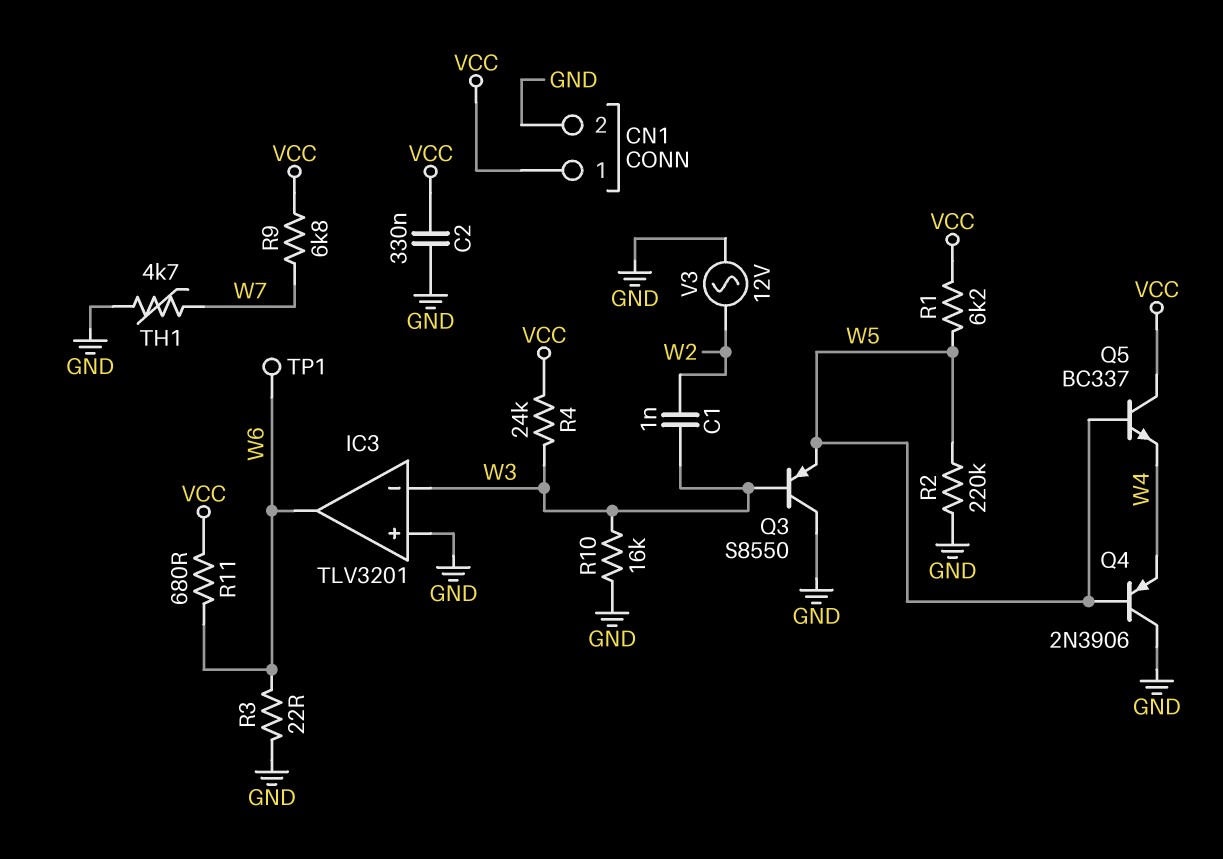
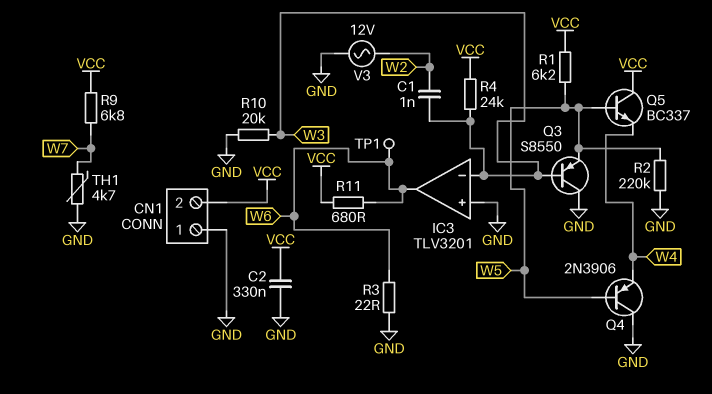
CN1 pin 1: VCC -> GND
CN1 pin 2: GND -> VCC
R10: 16k (GND, W3) -> 20k (GND, W3)

